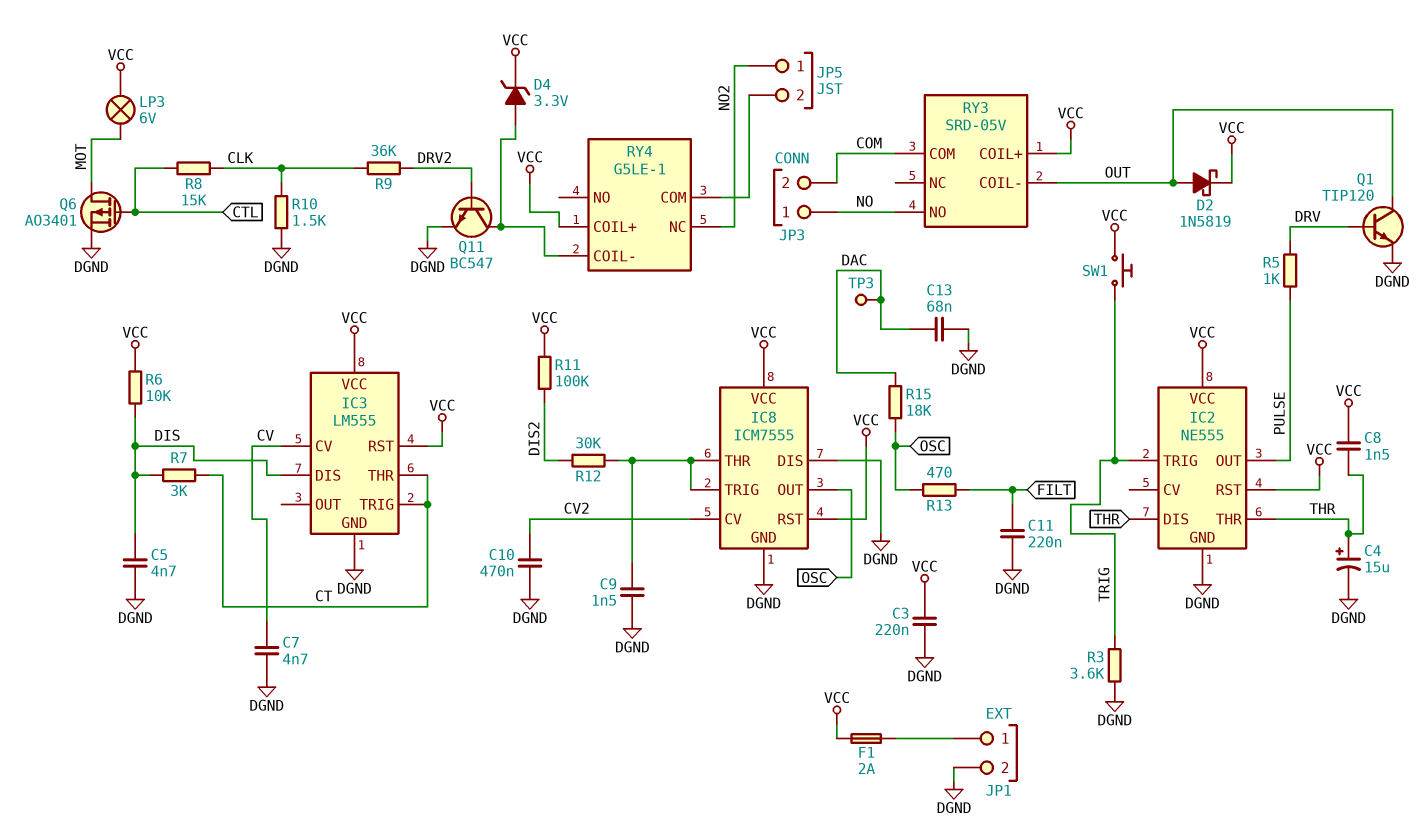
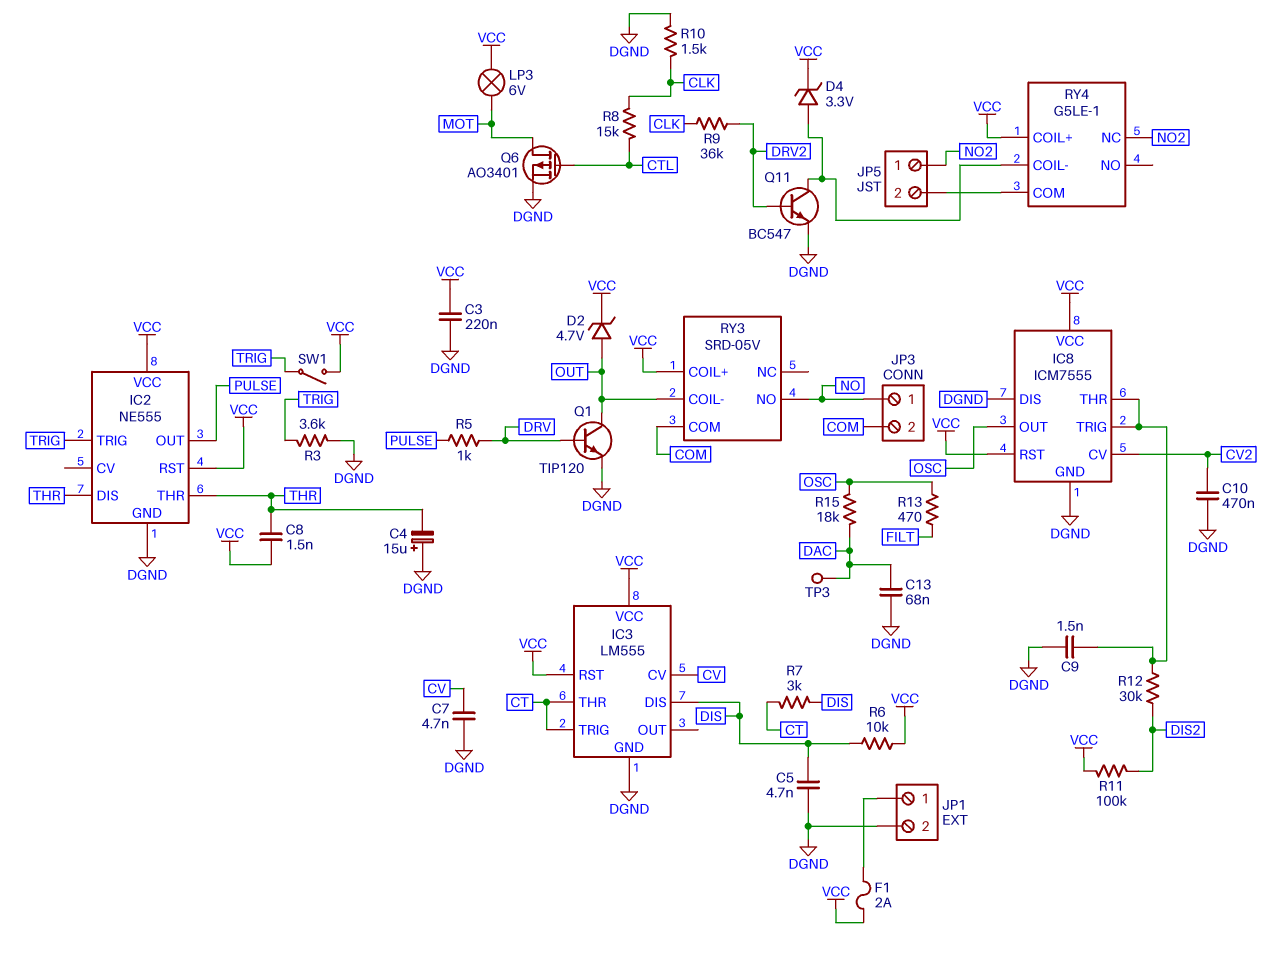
C4: 15uF (plus THR, minus DGND) -> 15uF (plus DGND, minus THR)
C11: 220nF (DGND, FILT) -> none
D2: schottky 1N5819 (A OUT, K VCC) -> zener 4.7V (A OUT, K VCC)
SW1: button (TRIG, VCC) -> switch (TRIG, VCC)

